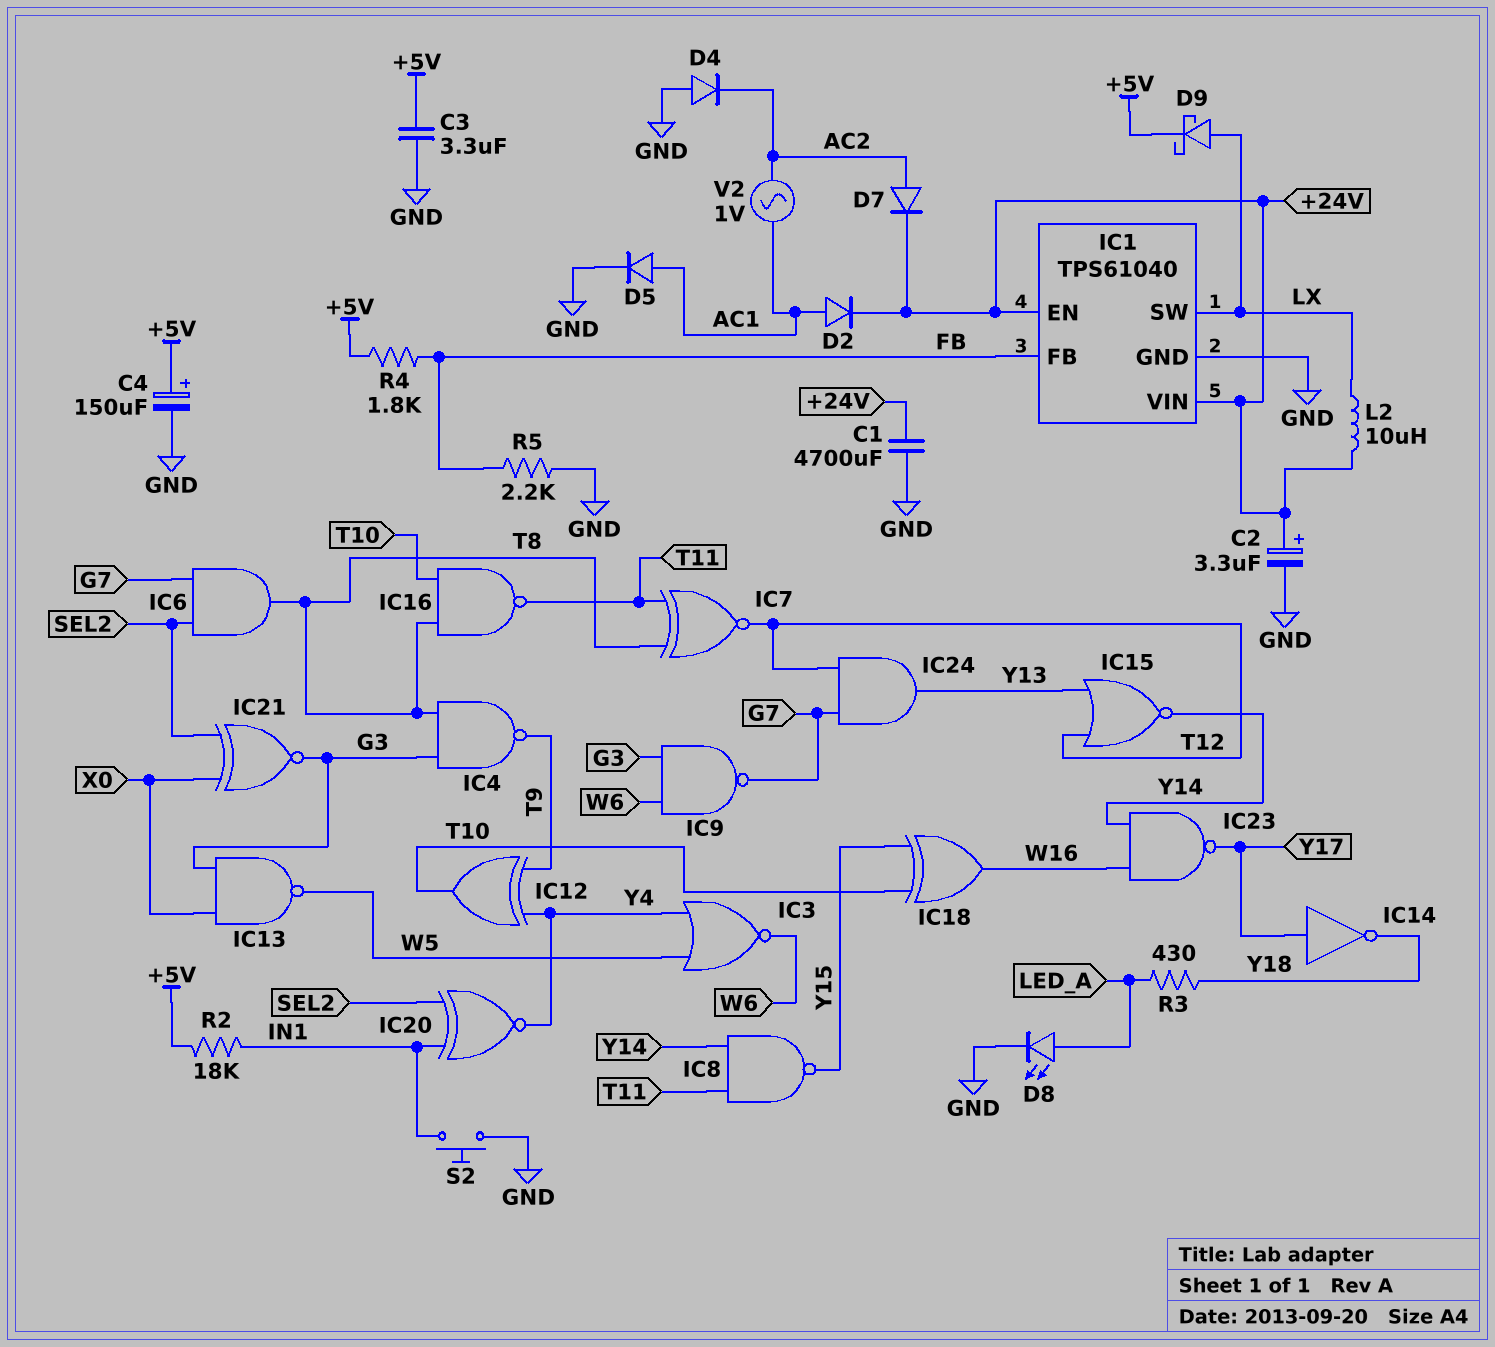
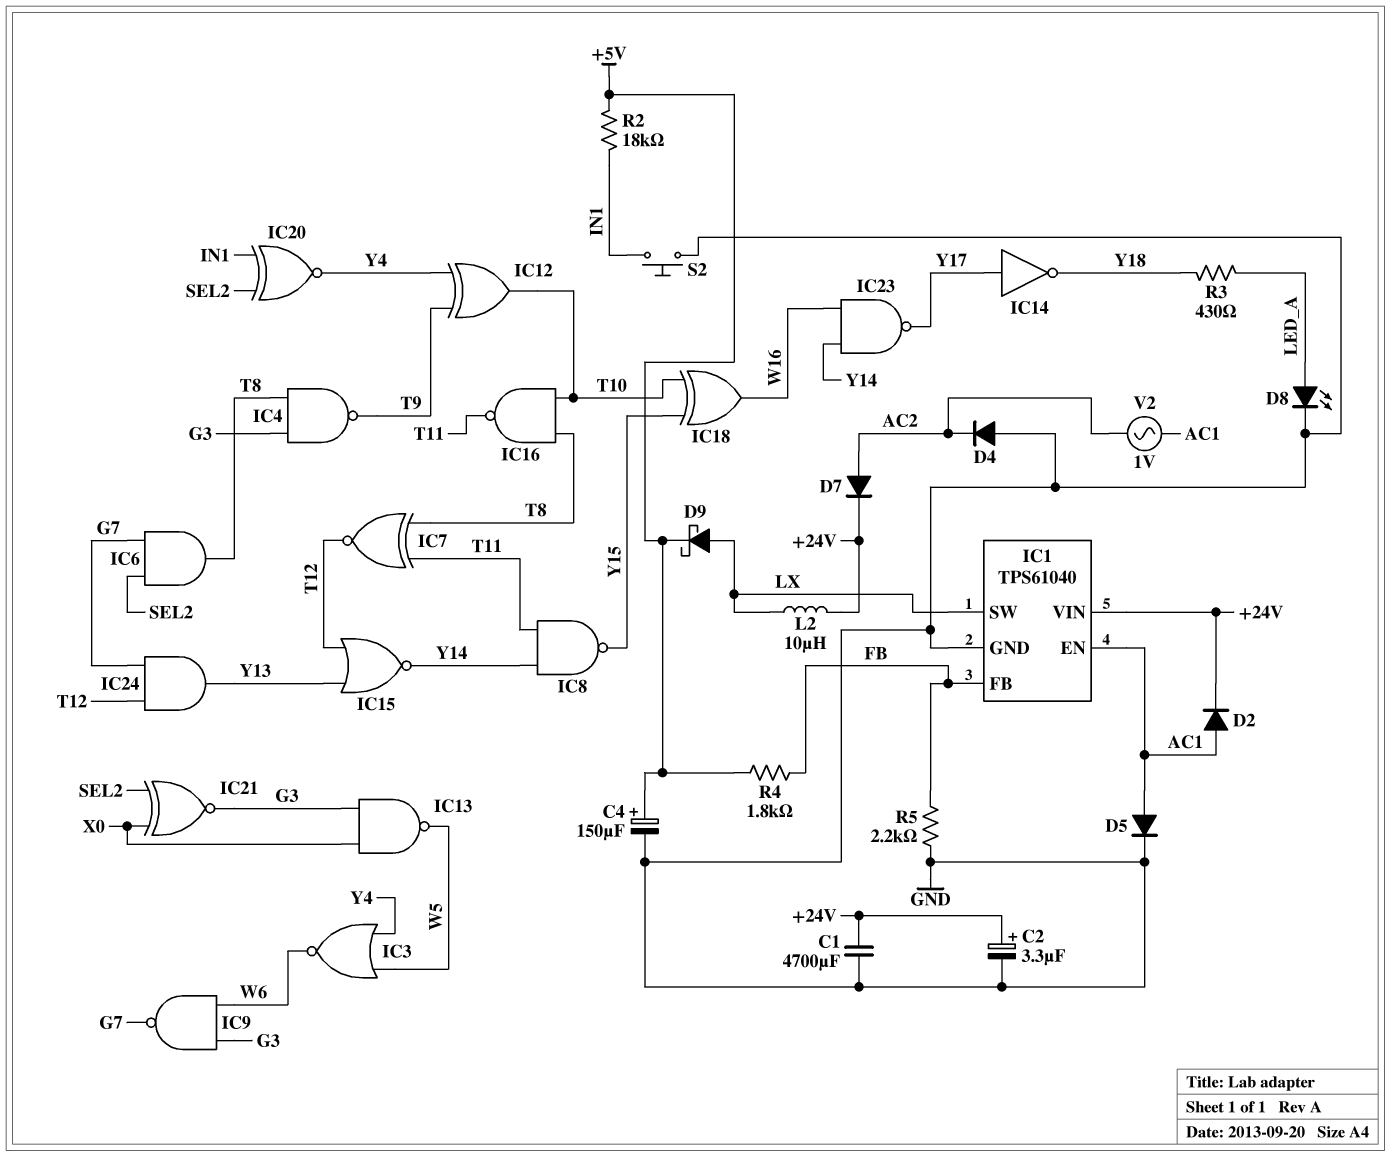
C3: 3.3uF (+5V, GND) -> none
IC1 pin EN: +24V -> AC1

